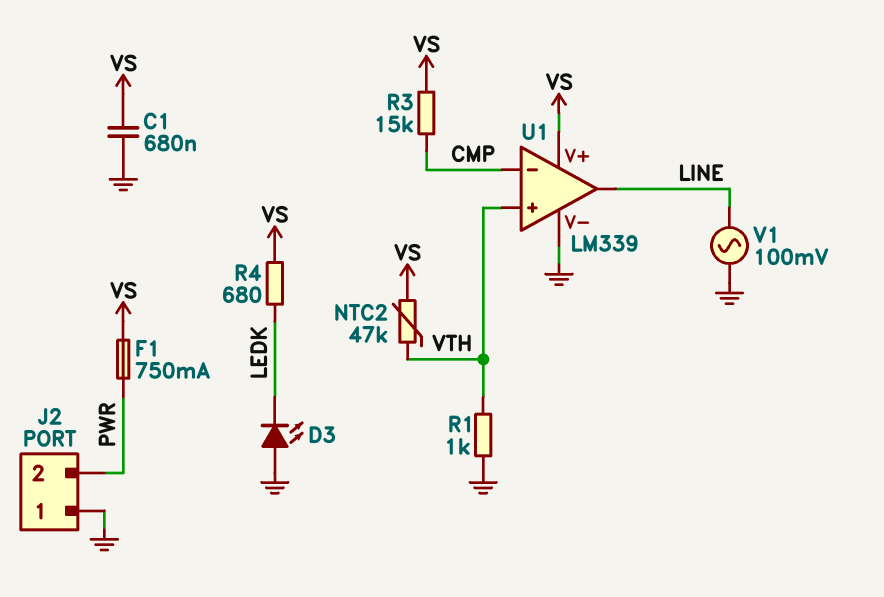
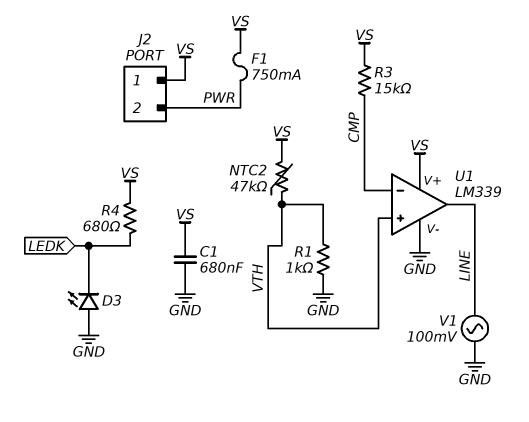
J2 pin 1: GND -> VS

